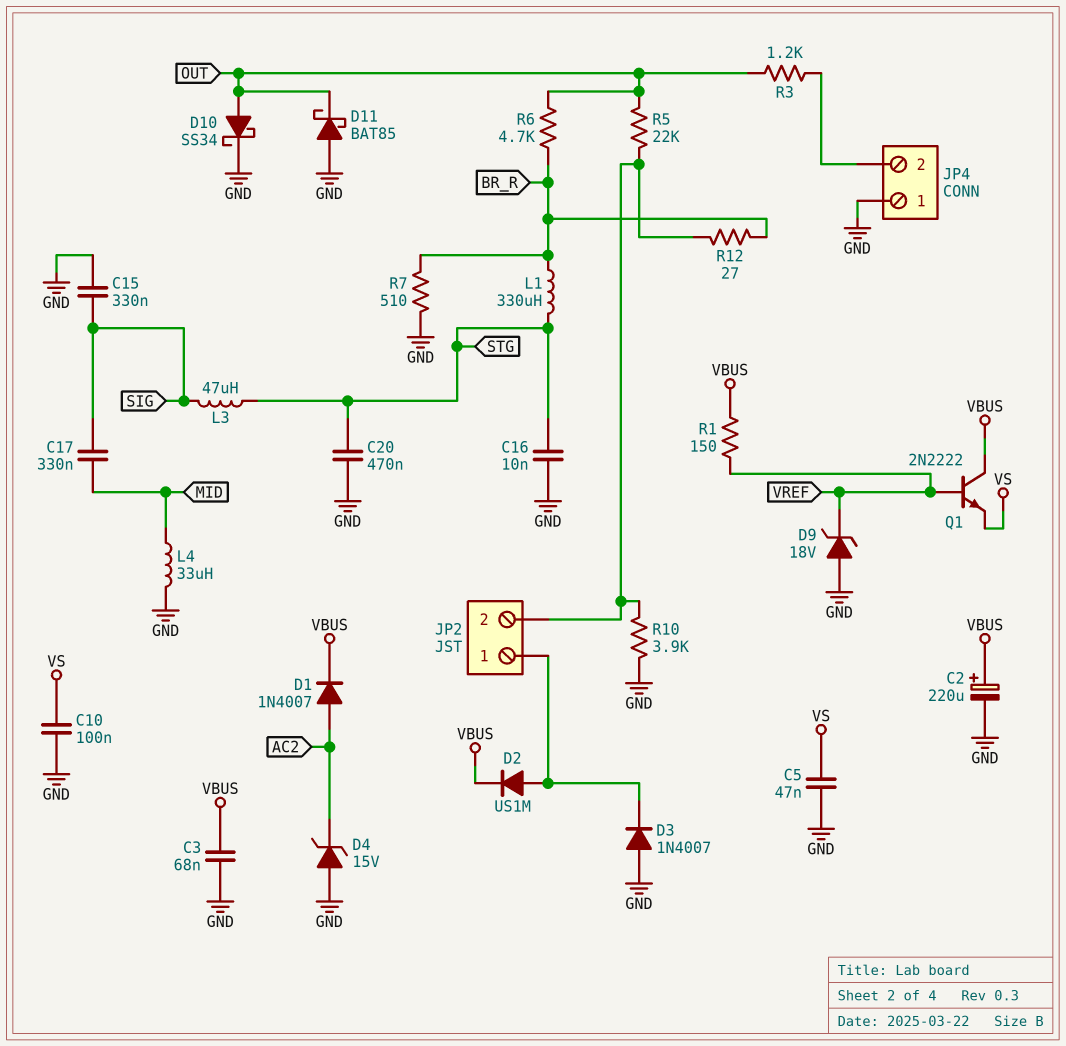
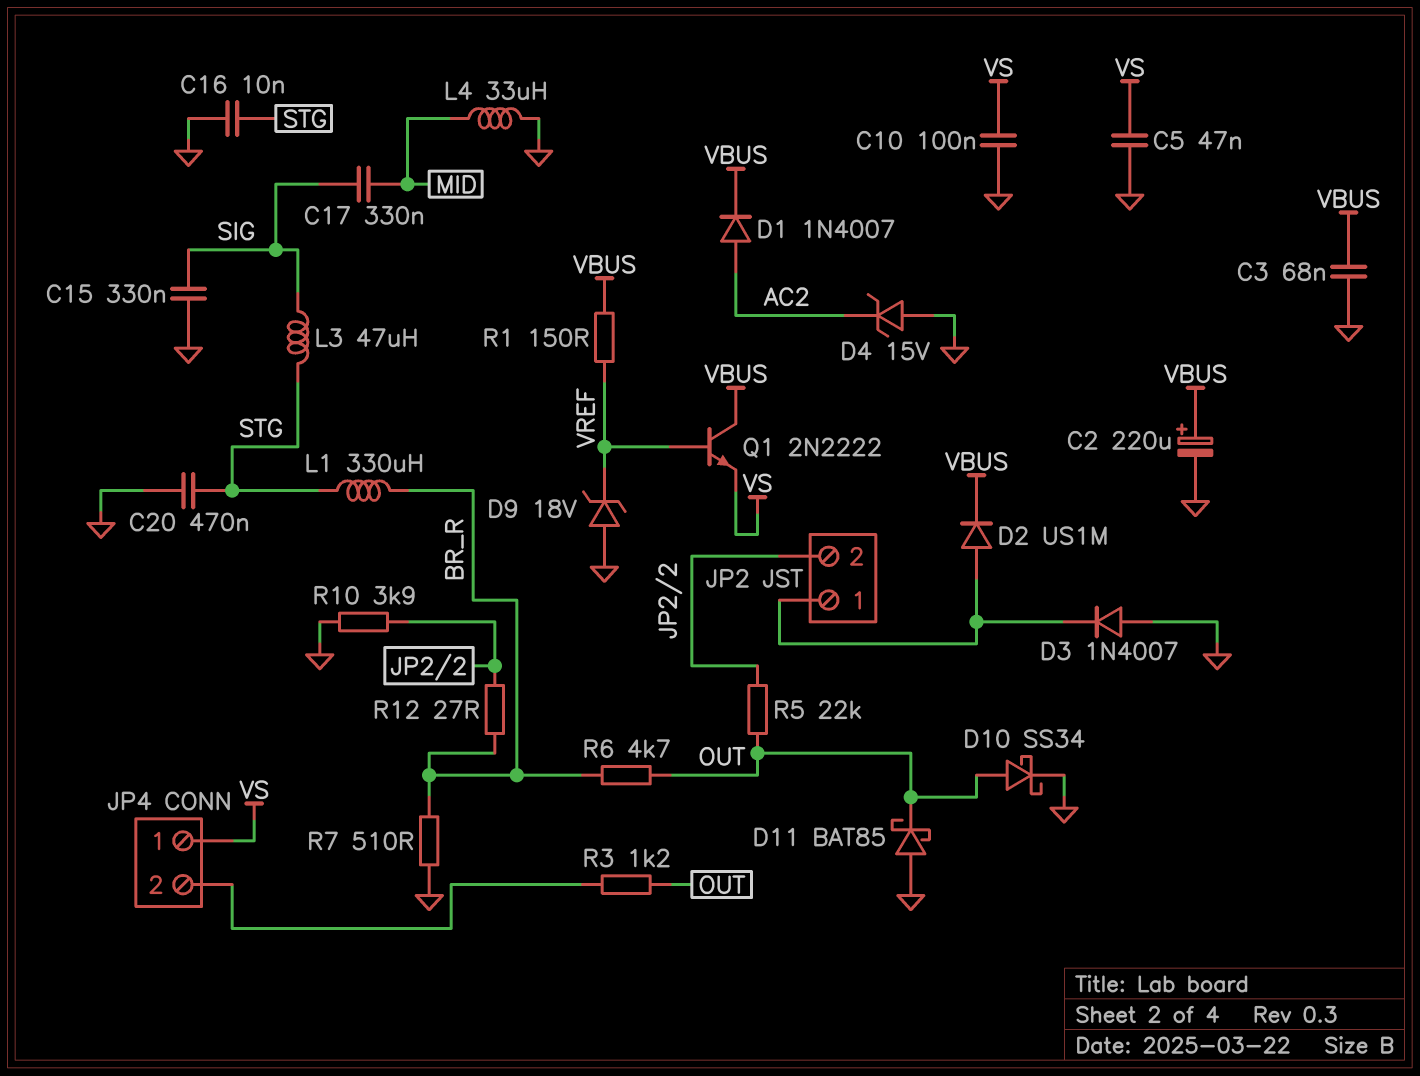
JP4 pin 1: GND -> VS

